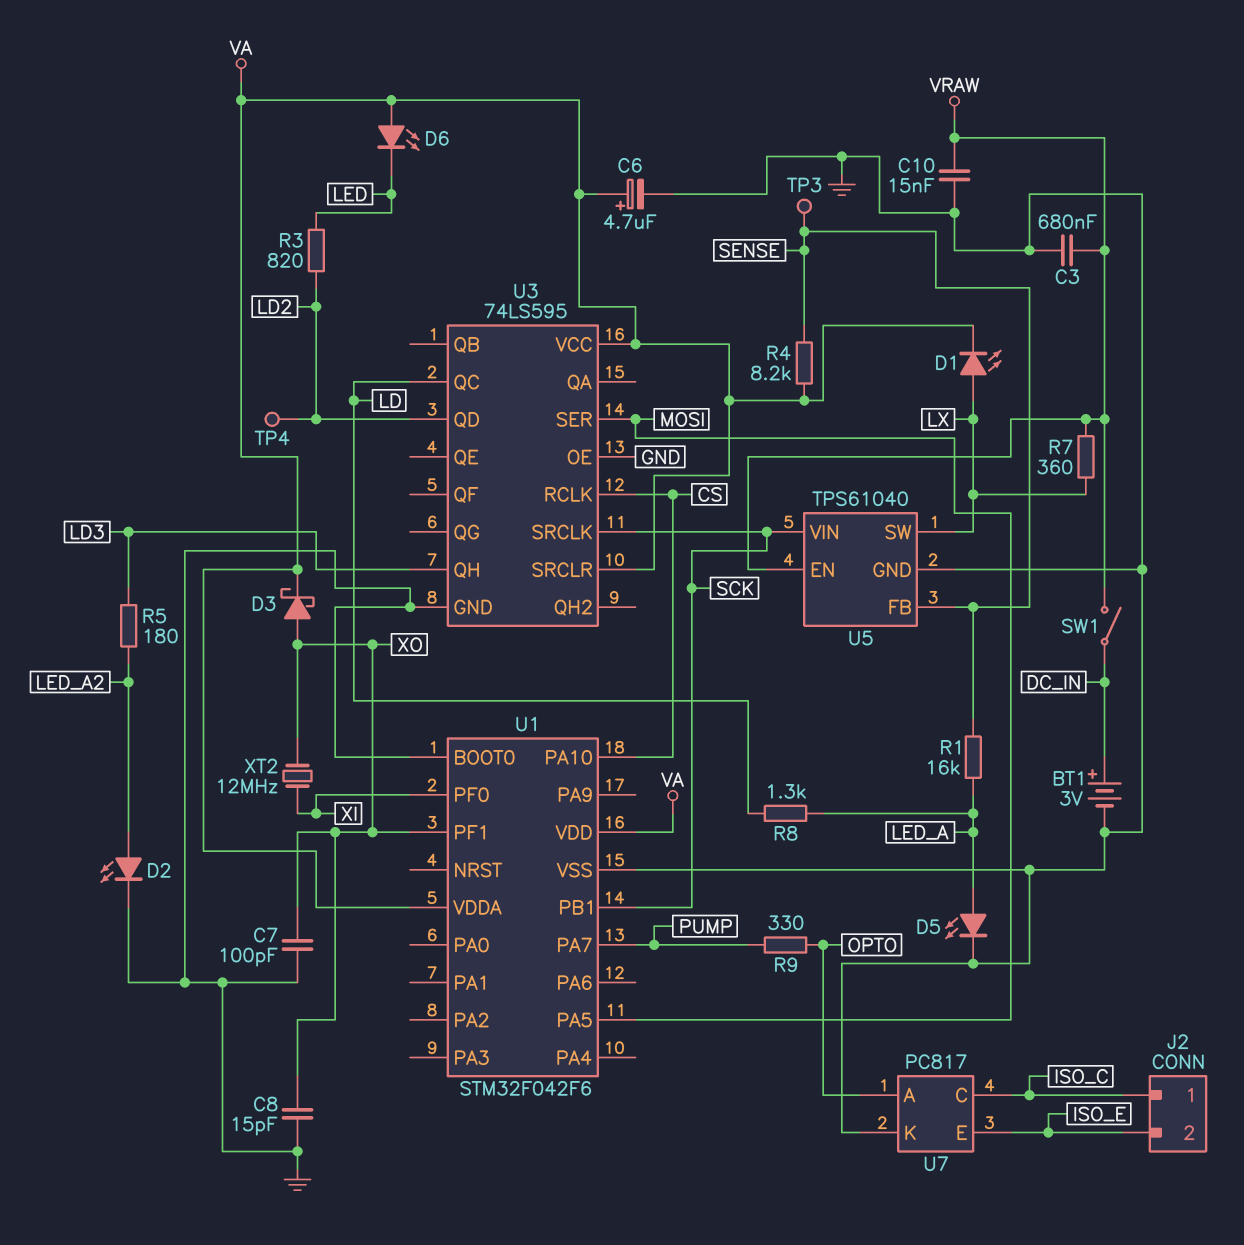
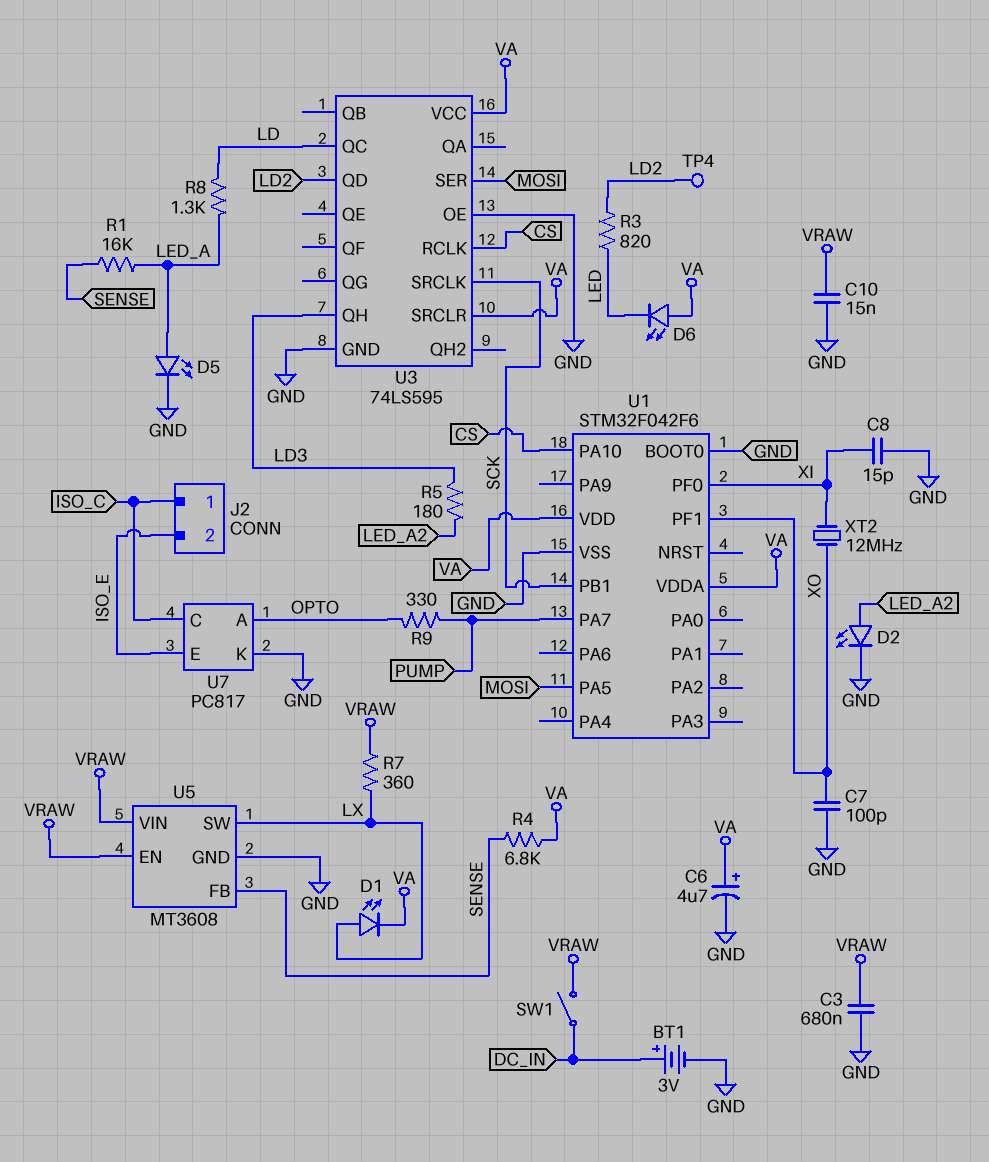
C8: 15pF (GND, XO) -> 15pF (GND, XI)
D3: schottky (A XO, K VA) -> none
R4: 8.2k (SENSE, VA) -> 6.8k (SENSE, VA)
TP3: test point (SENSE) -> none
U5: TPS61040 -> MT3608
U5 pin VIN: SCK -> VRAW

